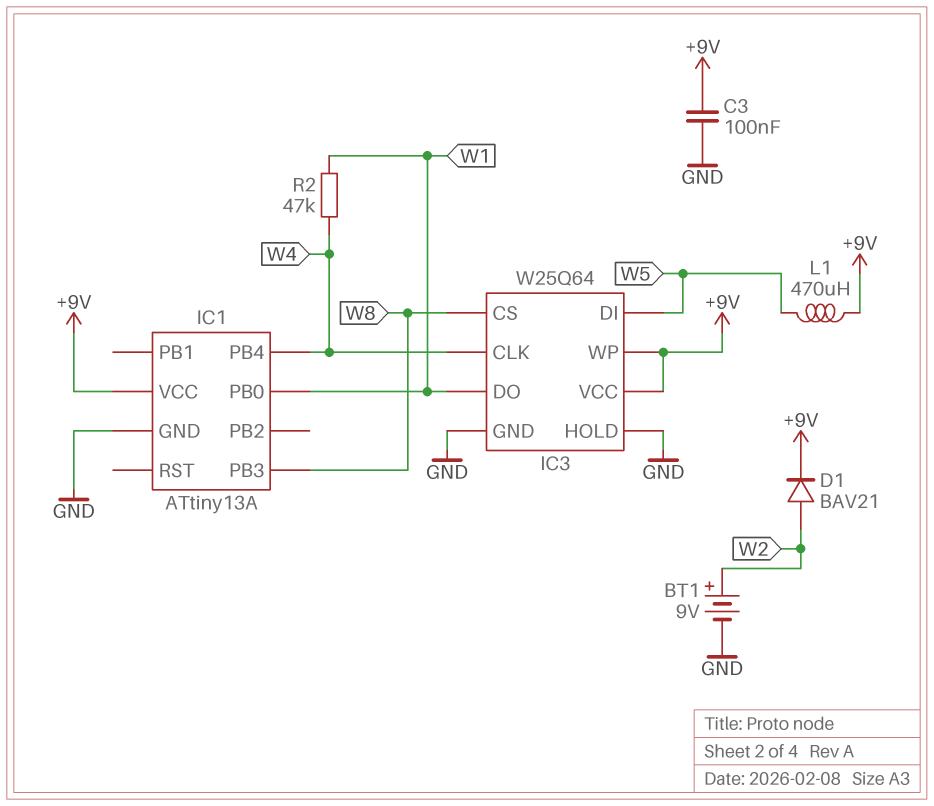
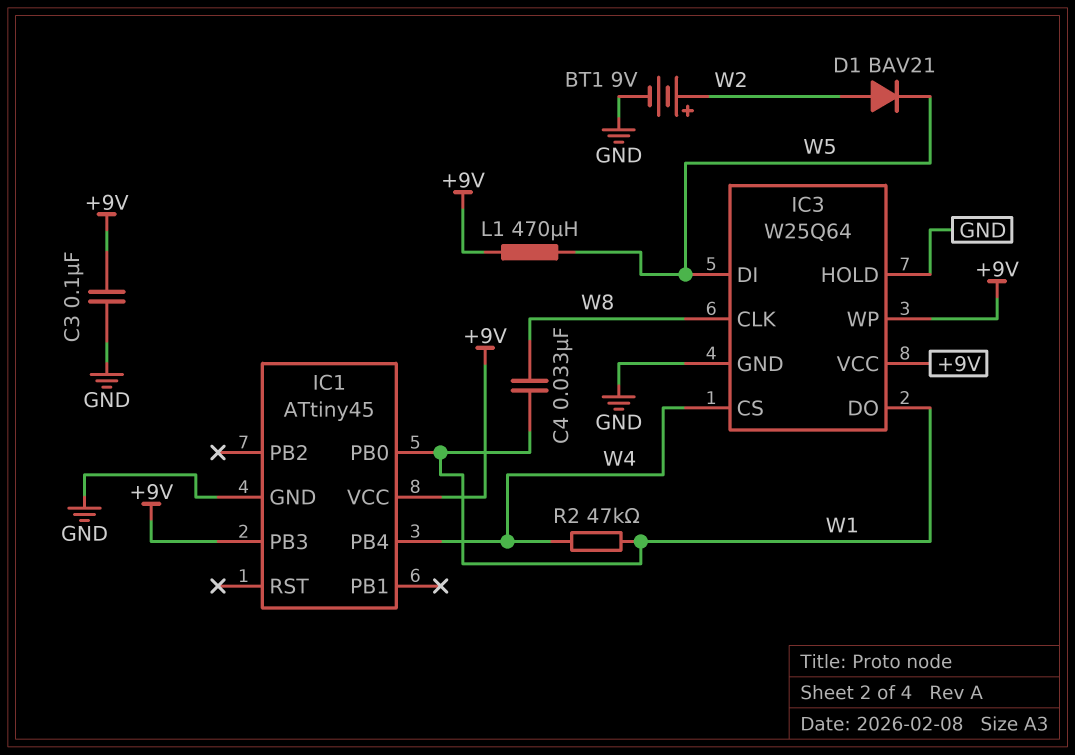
C4: none -> 33nF (W1, W8)
D1: diode BAV21 (A W2, K +9V) -> diode BAV21 (A W2, K W5)
IC1: ATtiny13A -> ATtiny45
IC1 pin PB3: W8 -> +9V
IC3 pin CLK: W4 -> W8
IC3 pin CS: W8 -> W4

